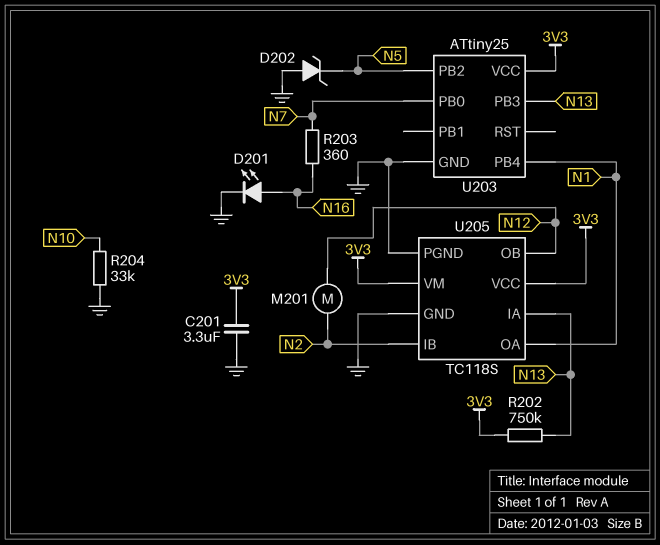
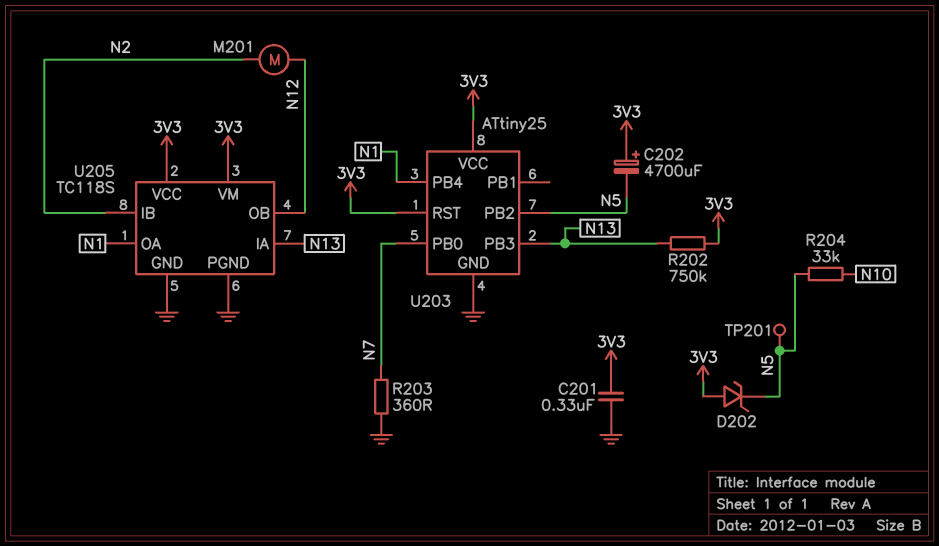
C201: 3.3uF (3V3, GND) -> 330nF (3V3, GND)
C202: none -> 4700uF (plus 3V3, minus N5)
D201: LED (A N16, K GND) -> none
D202: zener (A GND, K N5) -> zener (A 3V3, K N5)
R203: 360 (N7, N16) -> 360 (GND, N7)
R204: 33k (GND, N10) -> 33k (N5, N10)
TP201: none -> test point (N5)
U203 pin RST: none -> 3V3

